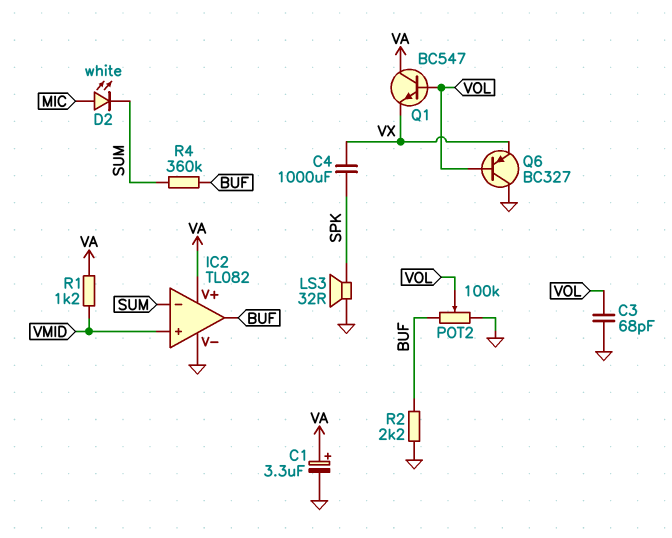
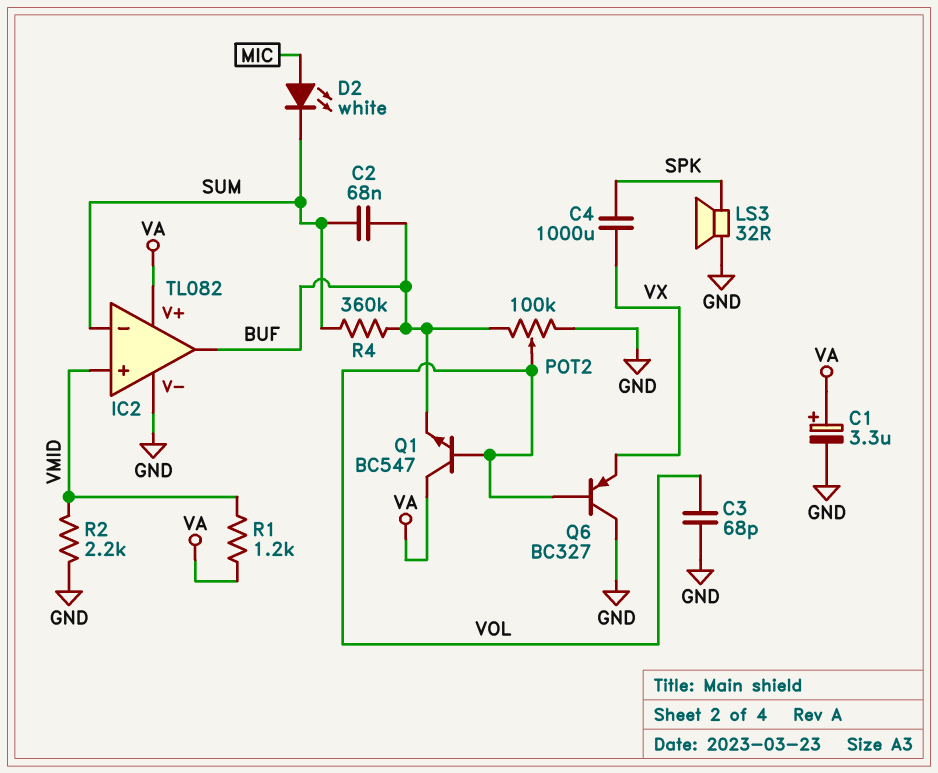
C2: none -> 68nF (BUF, SUM)
Q1: NPN BC547 (B VOL, C VA, E VX) -> NPN BC547 (B VOL, C VA, E BUF)
R2: 2.2k (BUF, GND) -> 2.2k (GND, VMID)

